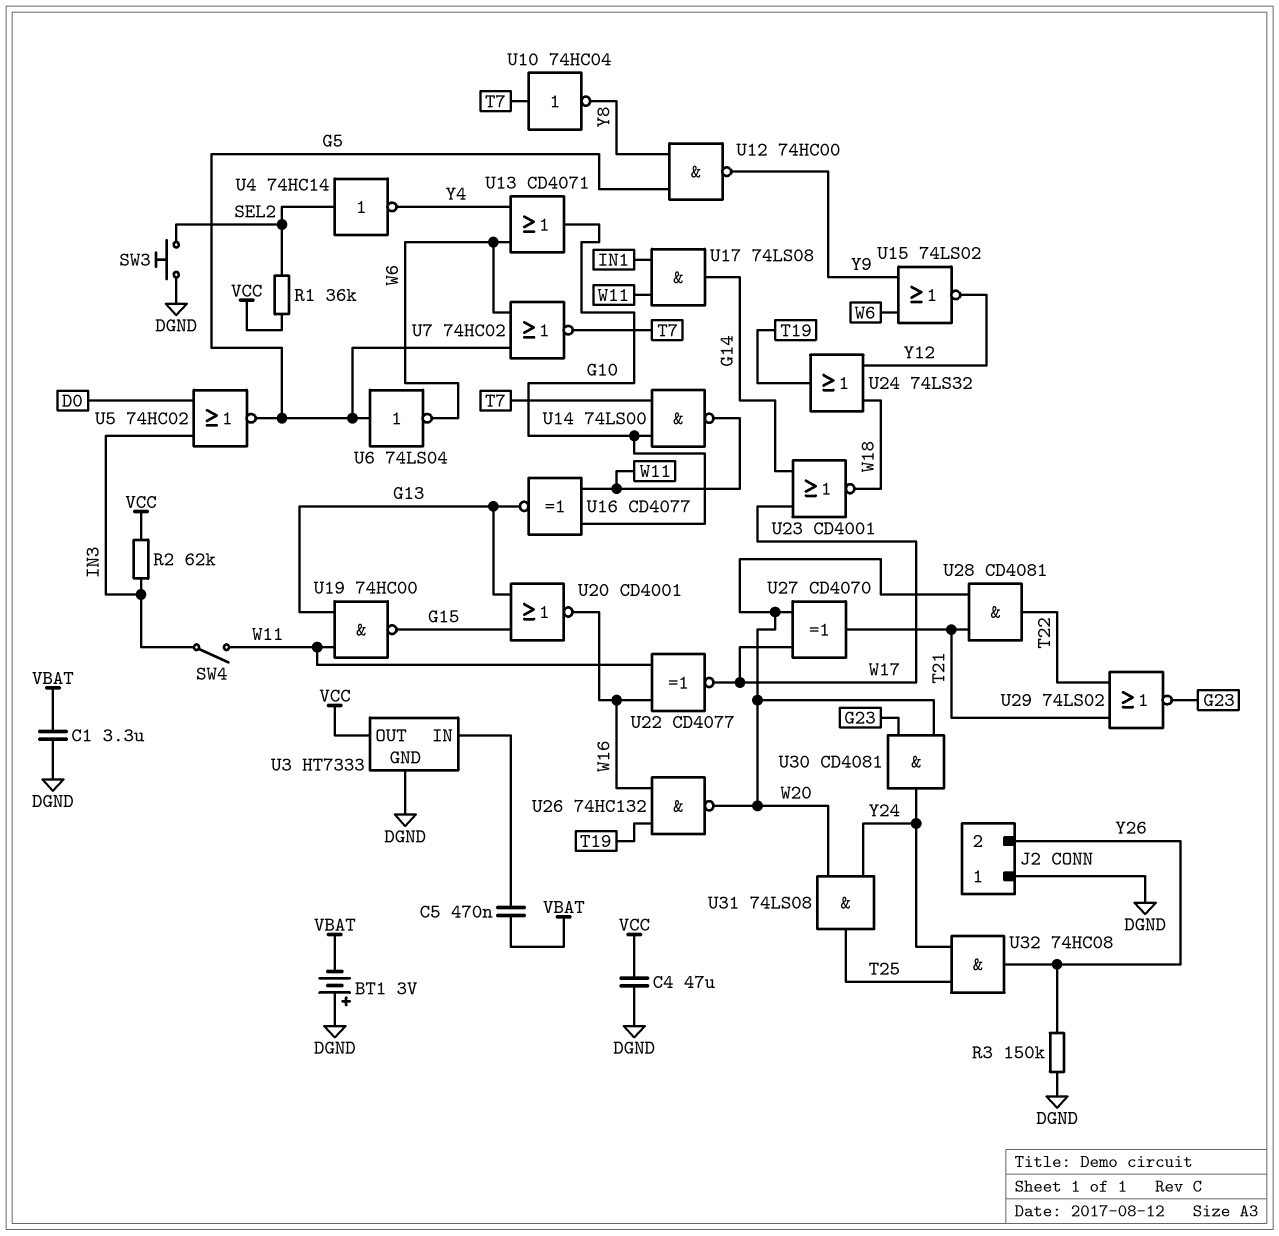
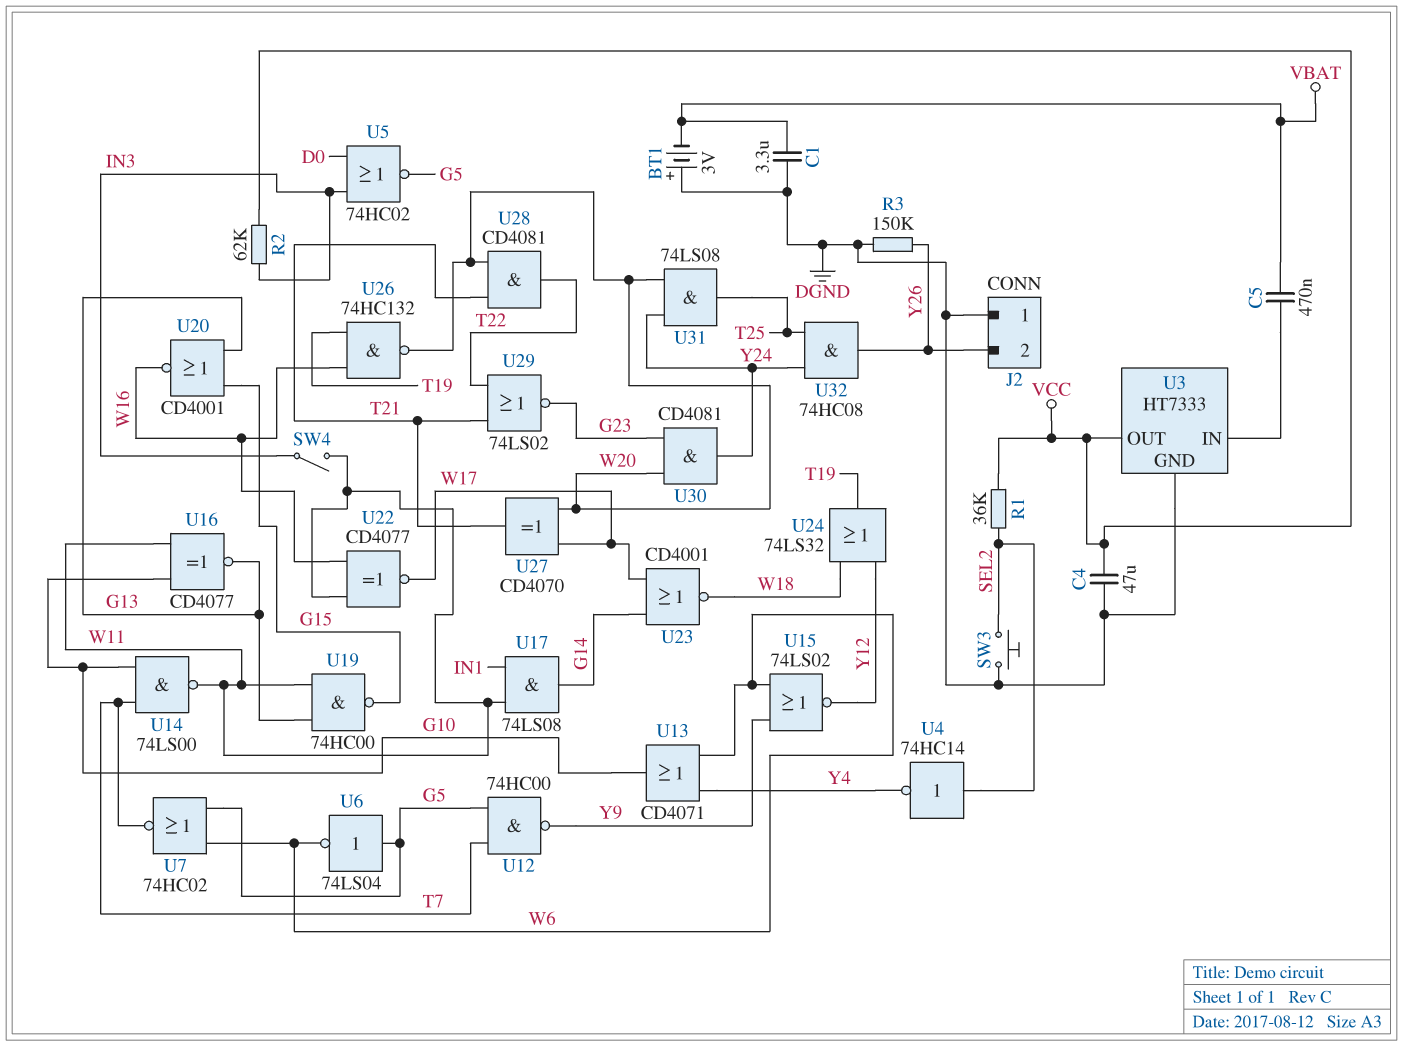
U10: NOT 74HC04 (in T7, out Y8) -> none
U12: NAND 74HC00 (in G5, in Y8, out Y9) -> NAND 74HC00 (in G5, in T7, out Y9)

